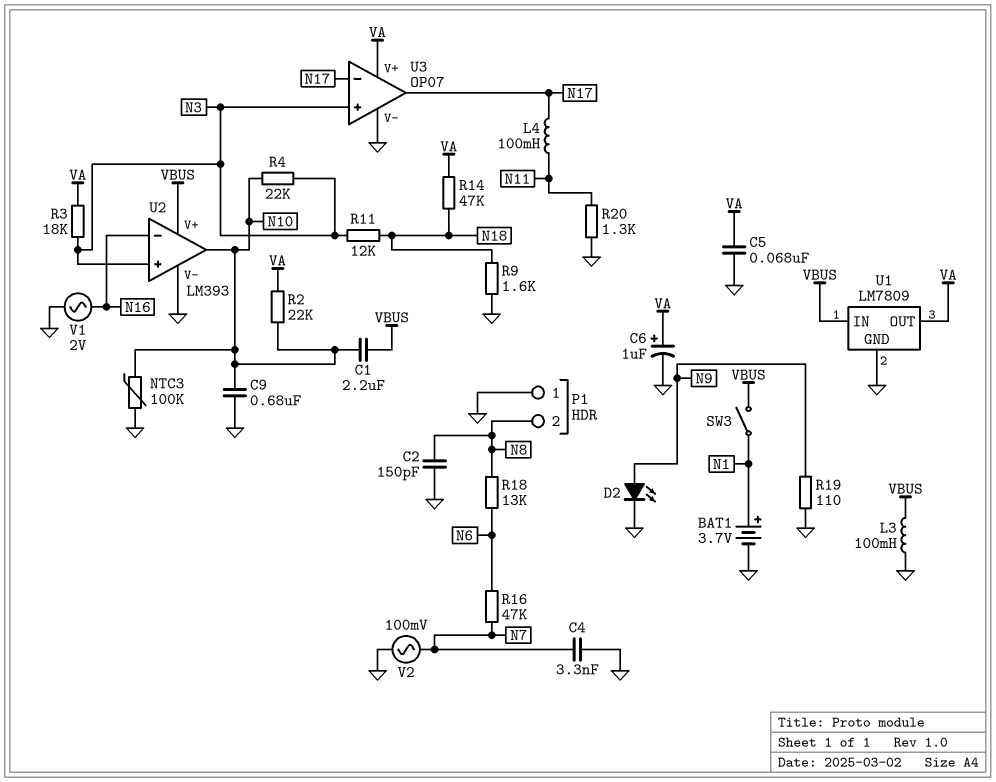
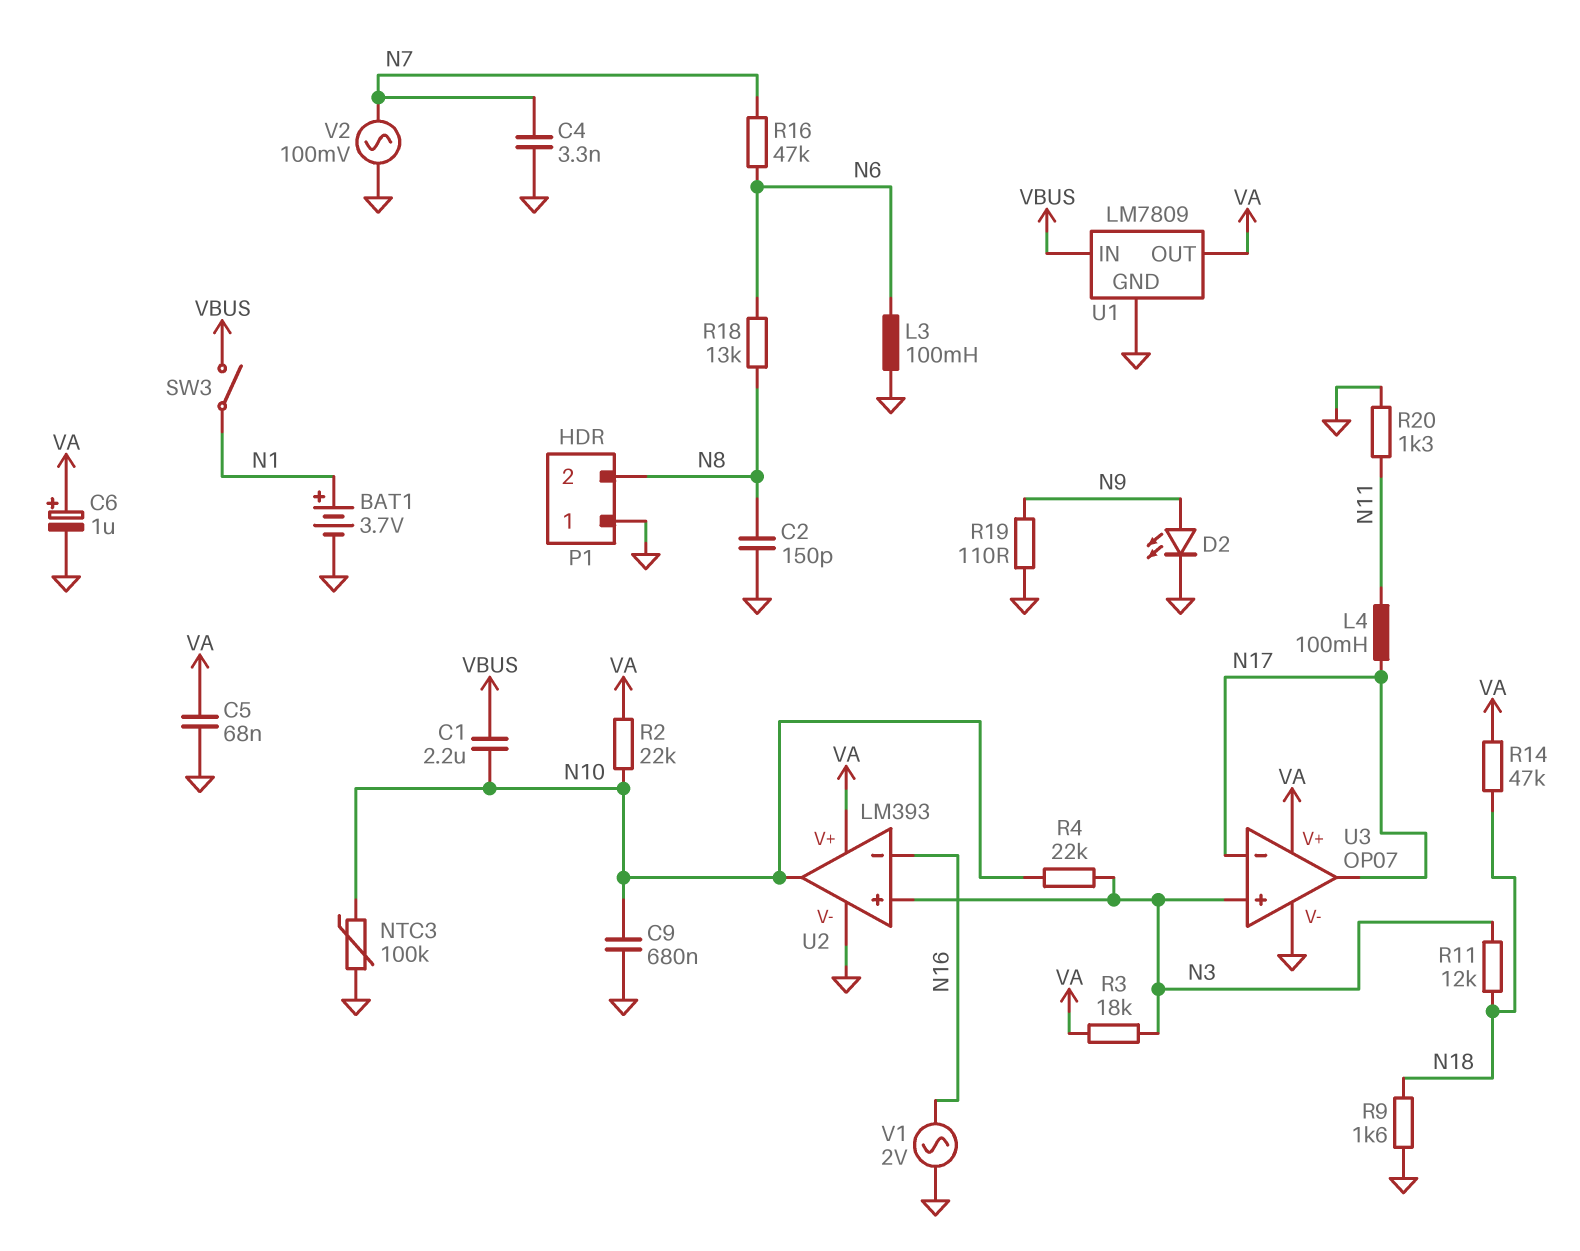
L3: 100mH (GND, VBUS) -> 100mH (GND, N6)
U2 pin V+: VBUS -> VA

